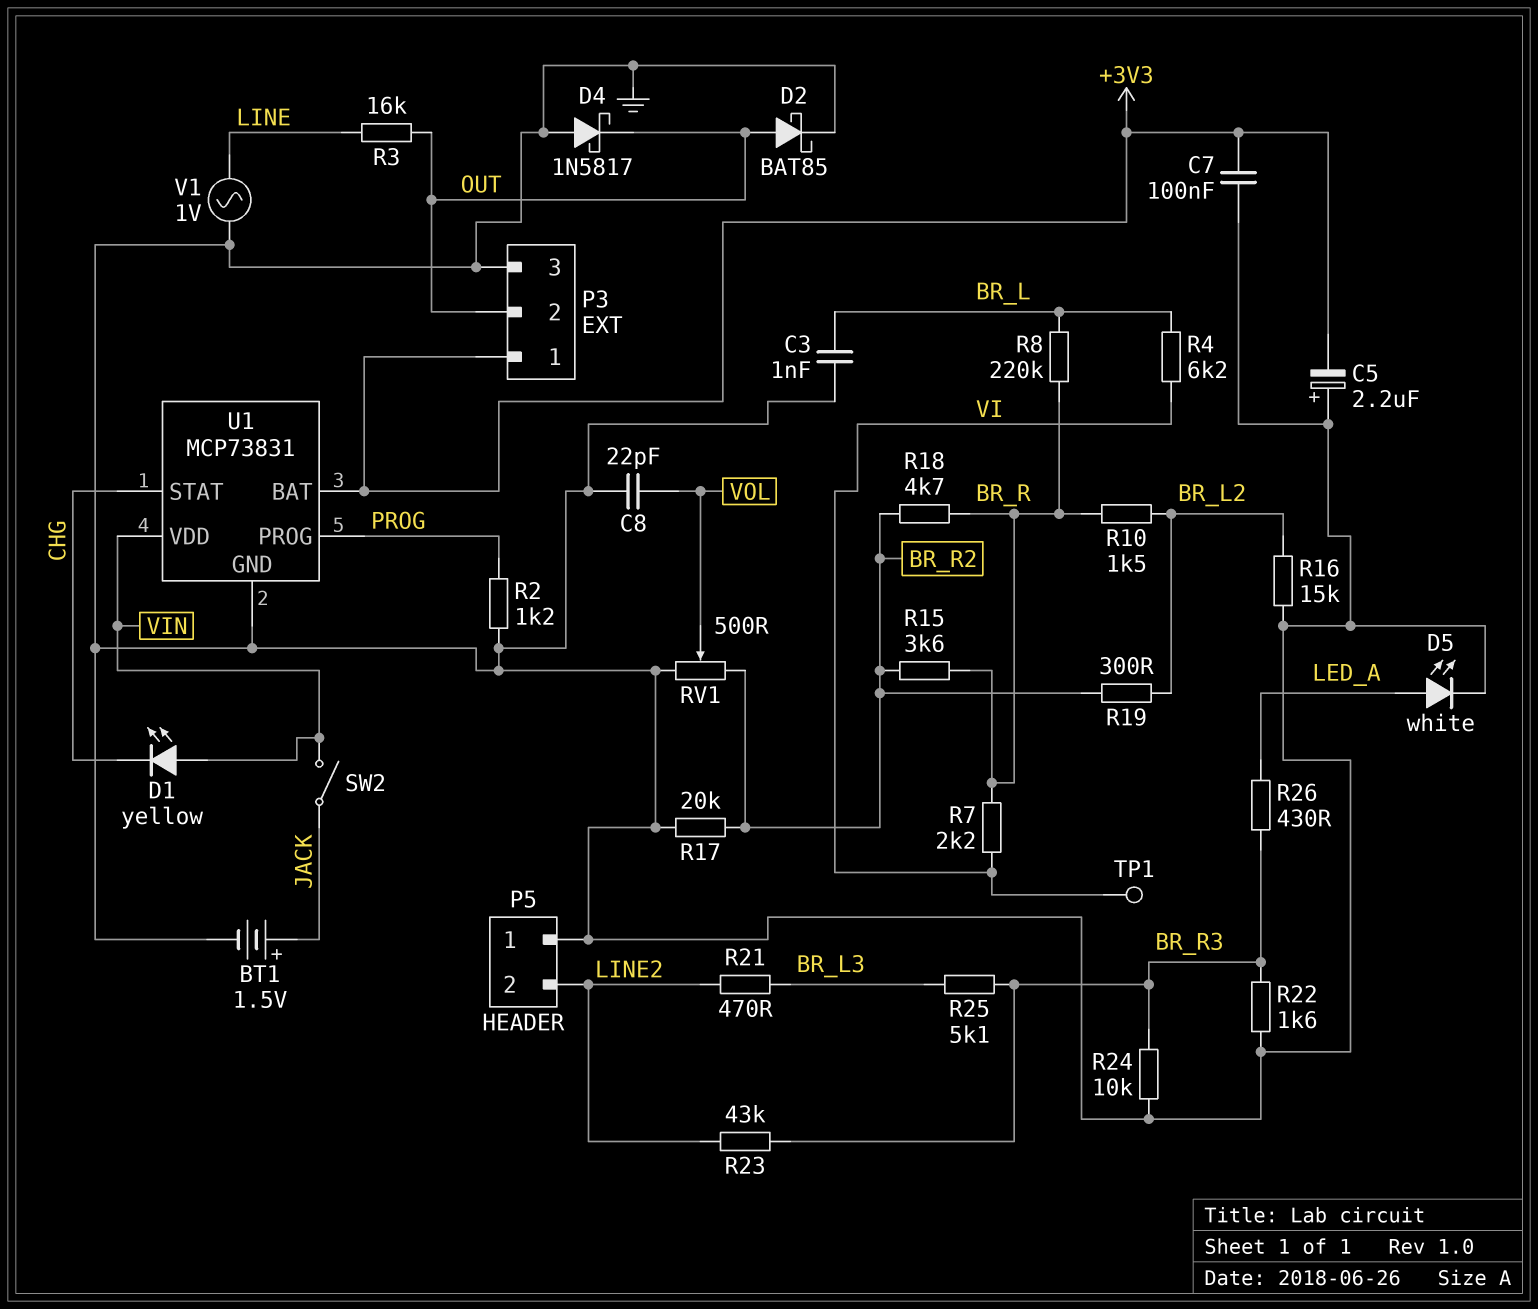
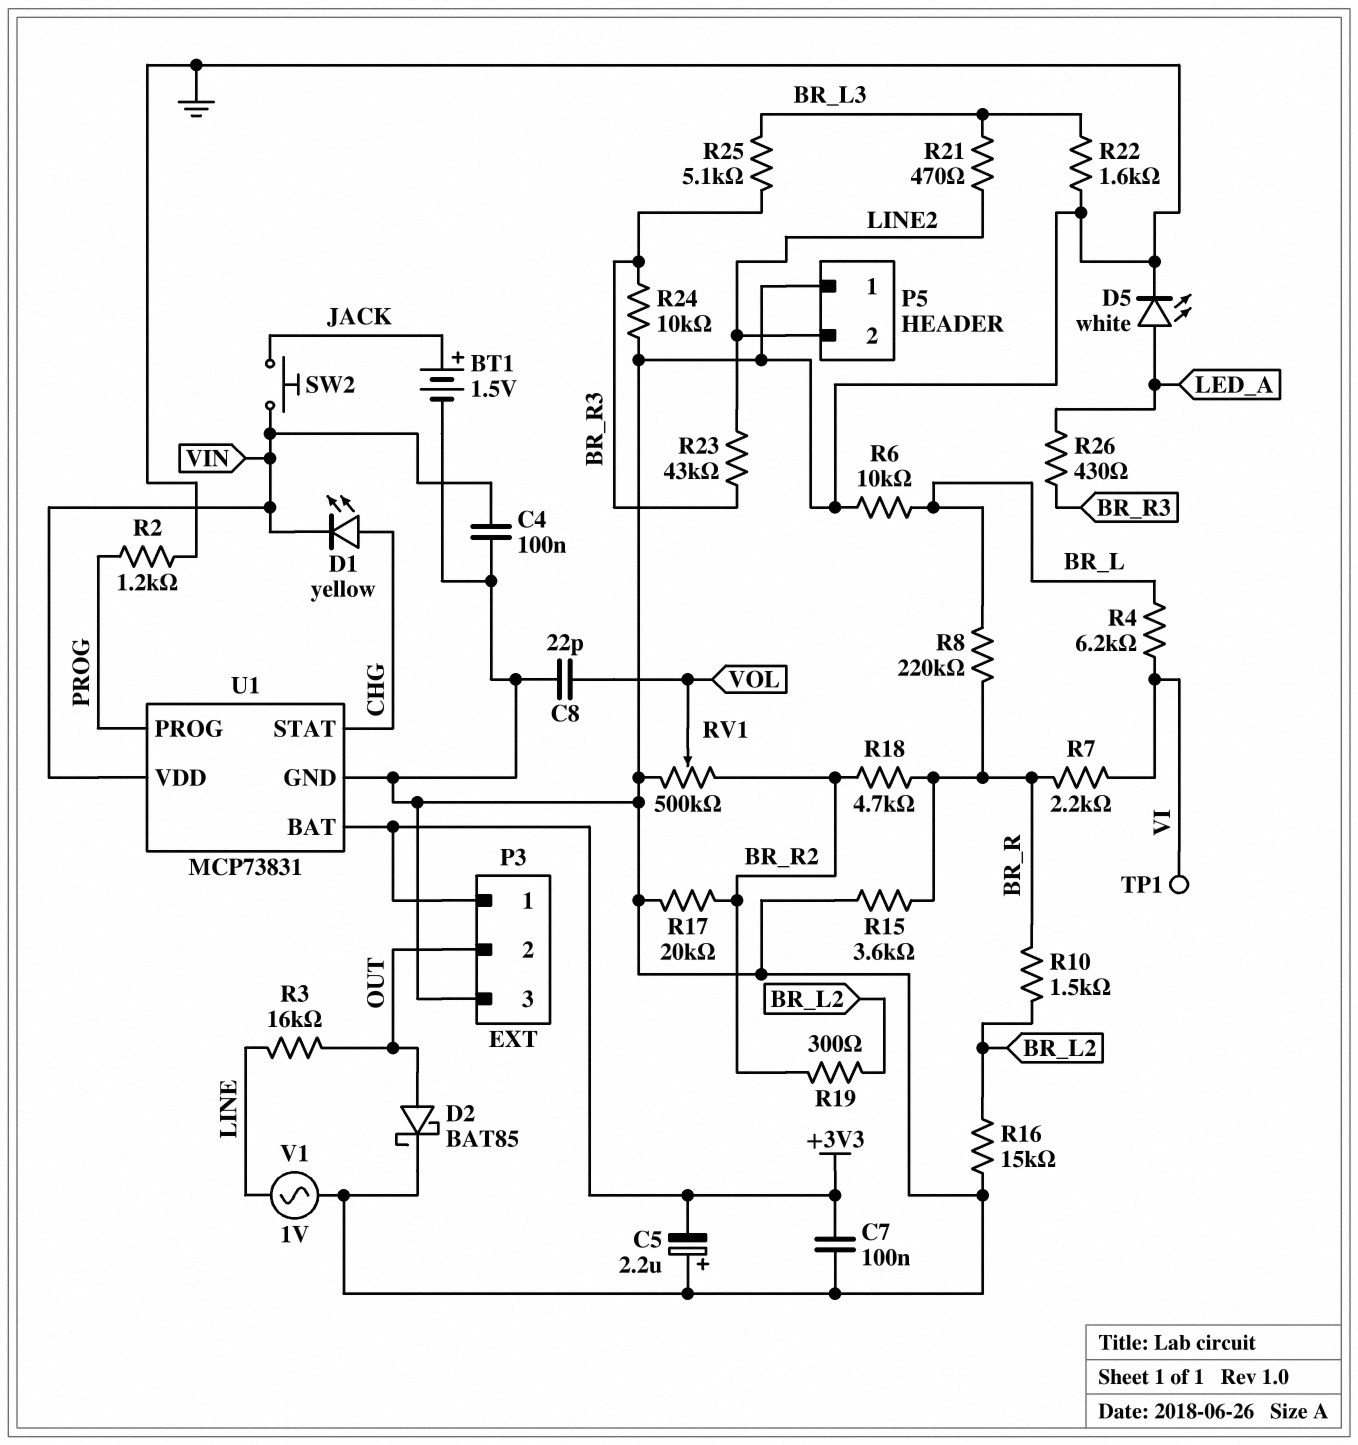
C3: 1nF (BR_L, GND) -> none
C4: none -> 100nF (GND, VIN)
D1: LED yellow (A VIN, K CHG) -> LED yellow (A CHG, K VIN)
D4: schottky 1N5817 (A GND, K OUT) -> none
R6: none -> 10k (BR_L, GND)
R15: 3.6k (BR_R, BR_R2) -> 3.6k (BR_R, GND)
R22: 1.6k (BR_R3, GND) -> 1.6k (BR_L3, GND)
RV1: 500 (BR_R2, GND, wiper VOL) -> 500k (BR_R2, GND, wiper VOL)
SW2: switch (JACK, VIN) -> button (JACK, VIN)

